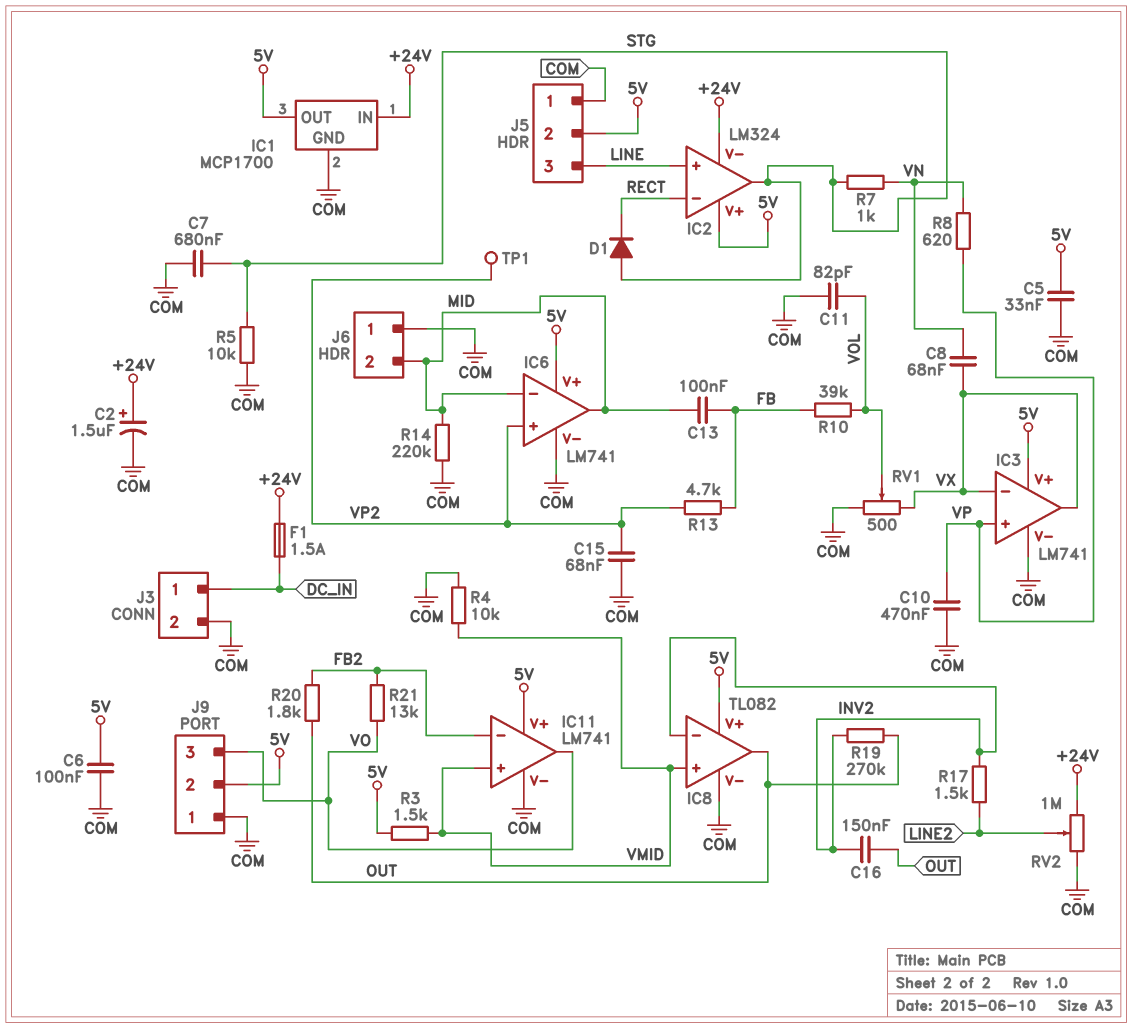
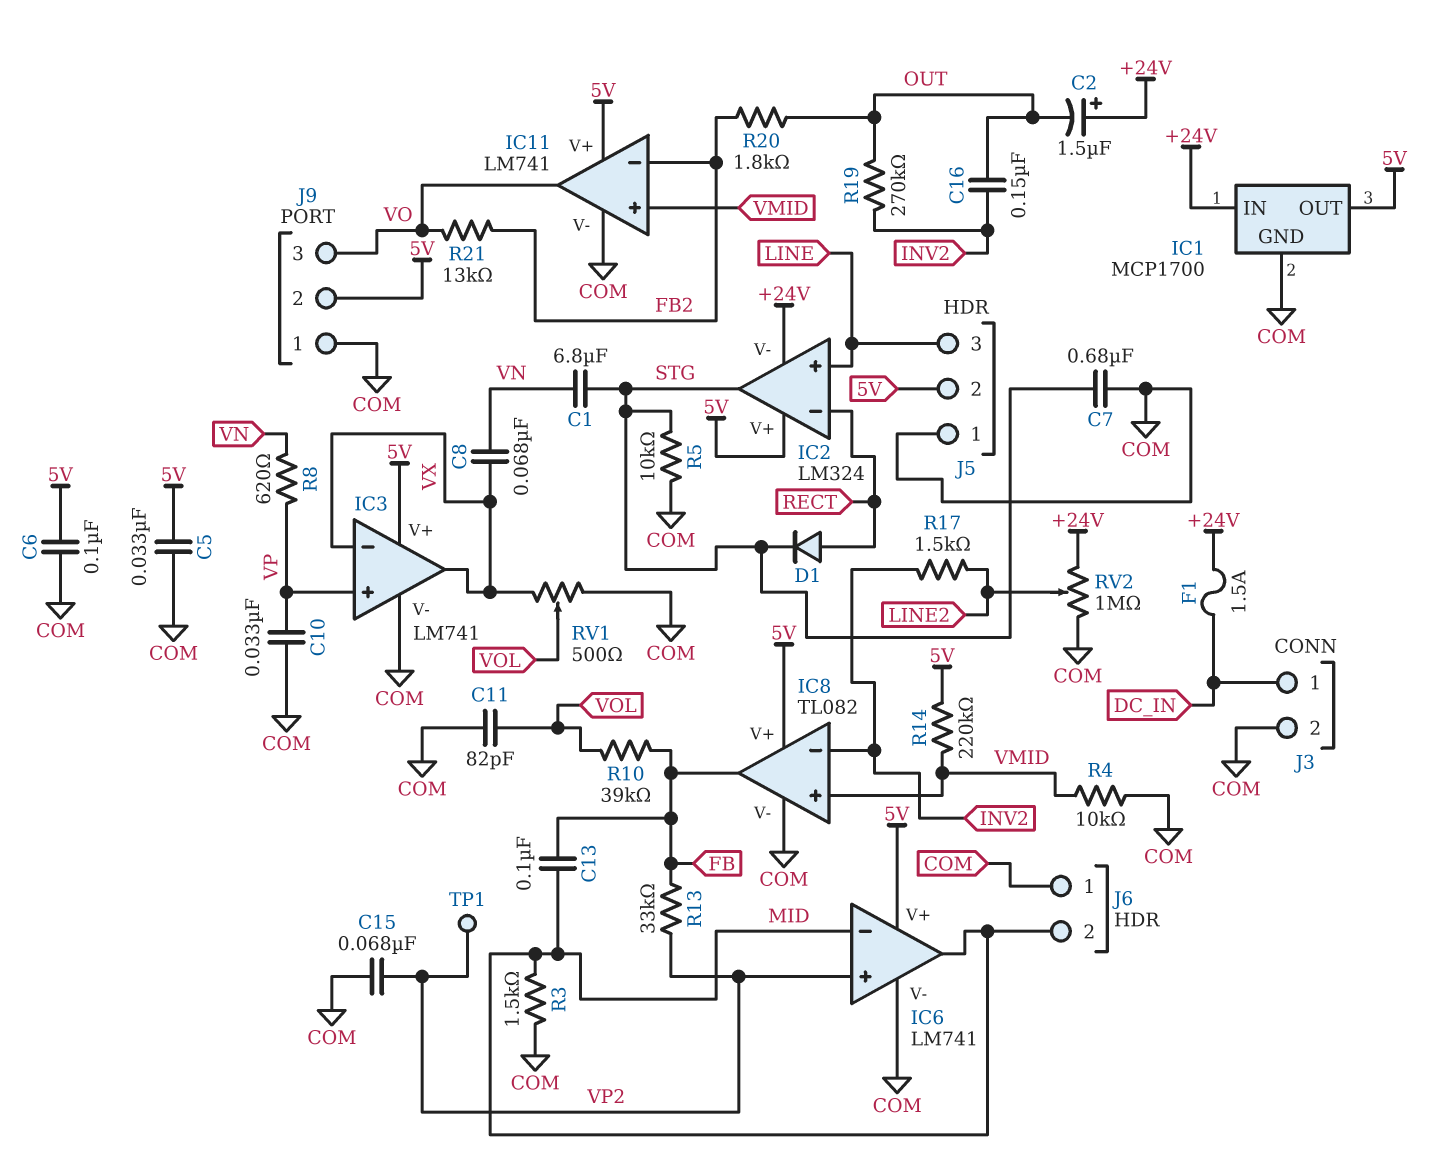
C1: none -> 6.8uF (STG, VN)
C2: 1.5uF (plus +24V, minus COM) -> 1.5uF (plus +24V, minus OUT)
C10: 470nF (COM, VP) -> 33nF (COM, VP)
D1: diode (A STG, K RECT) -> diode (A RECT, K STG)
IC8 pin out: OUT -> FB
R3: 1.5k (5V, VMID) -> 1.5k (COM, MID)
R7: 1k (STG, VN) -> none
R13: 4.7k (FB, VP2) -> 33k (FB, VP2)
R14: 220k (COM, MID) -> 220k (5V, VMID)

